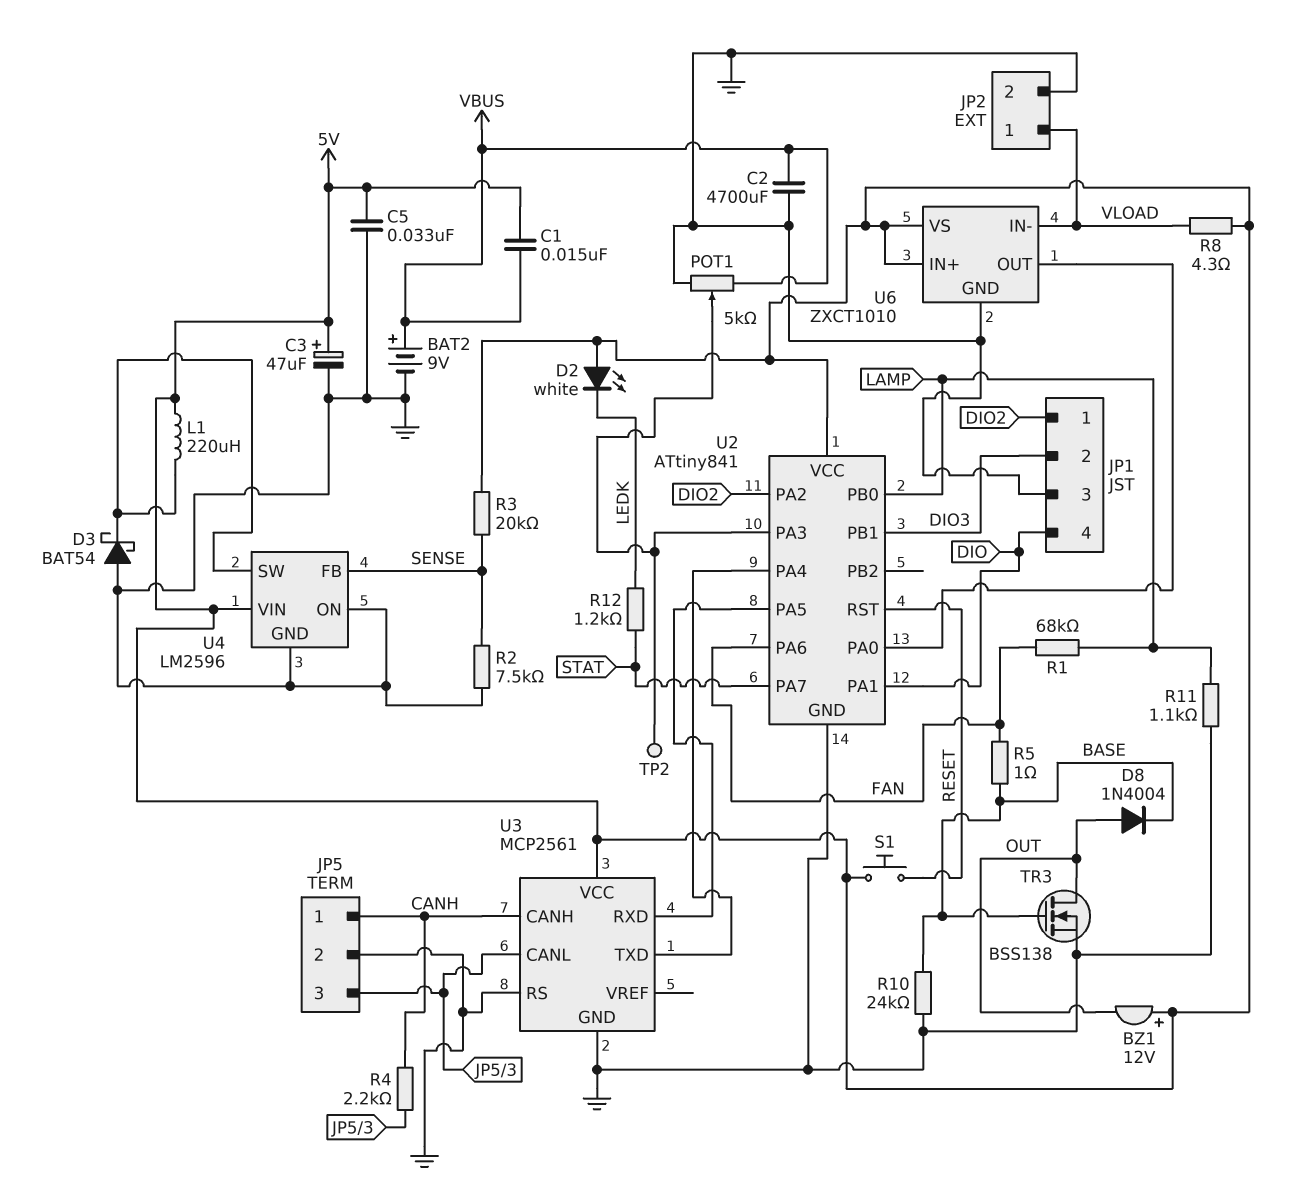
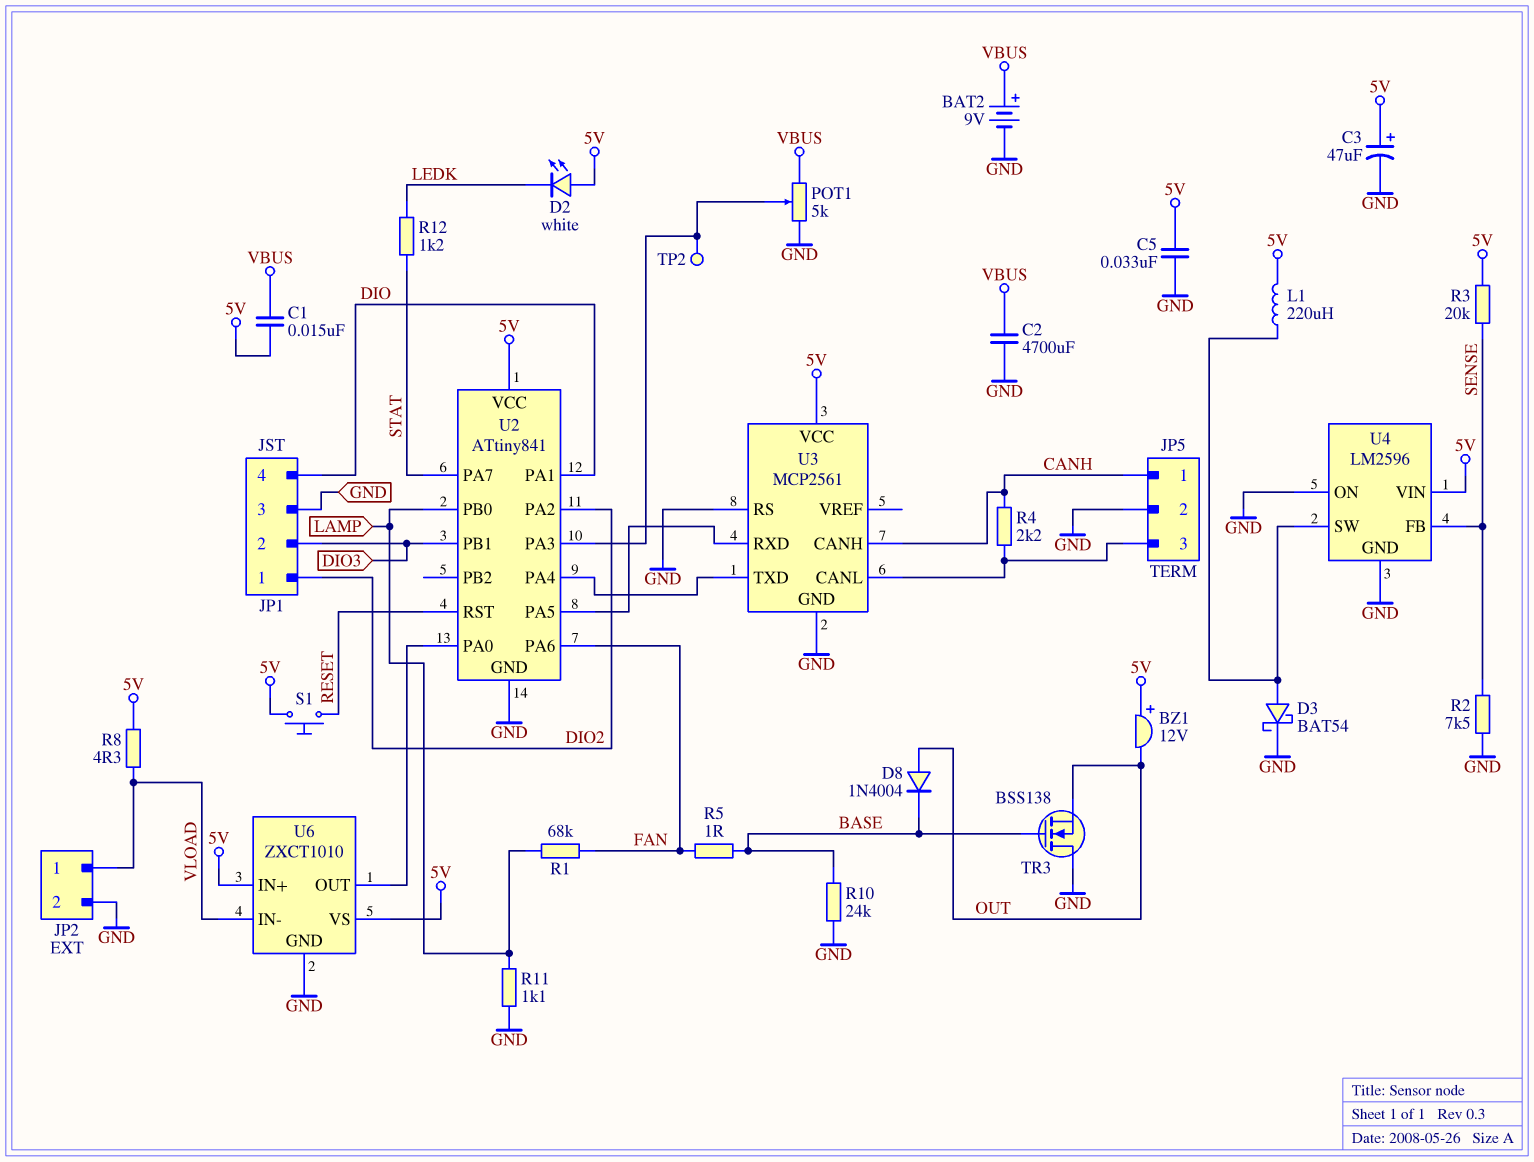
D3: schottky BAT54 (A GND, K U4/SW) -> schottky BAT54 (A U4/SW, K GND)
TR3: NMOS BSS138 (G BASE, D OUT, S GND) -> NMOS BSS138 (G BASE, D GND, S OUT)

